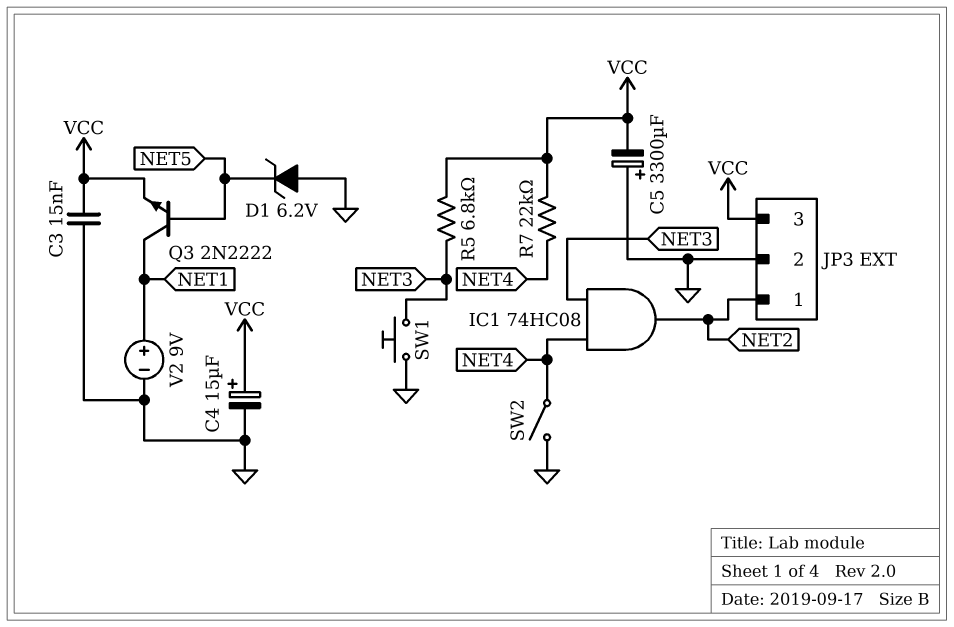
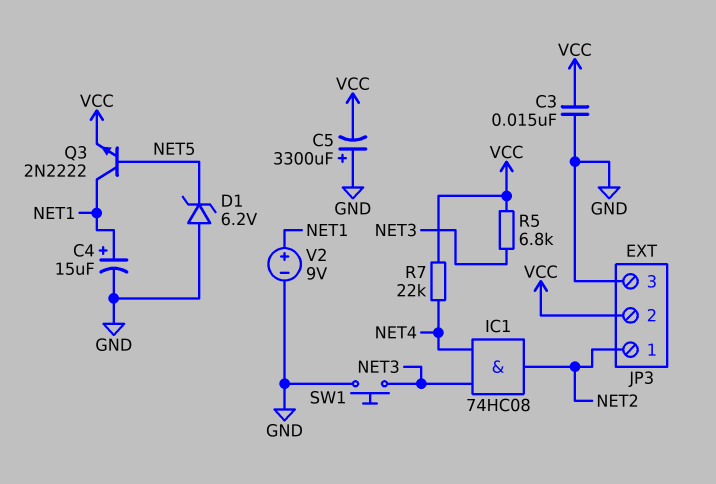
C4: 15uF (plus VCC, minus GND) -> 15uF (plus NET1, minus GND)
JP3 pin 2: GND -> VCC
JP3 pin 3: VCC -> GND
SW2: switch (GND, NET4) -> none

